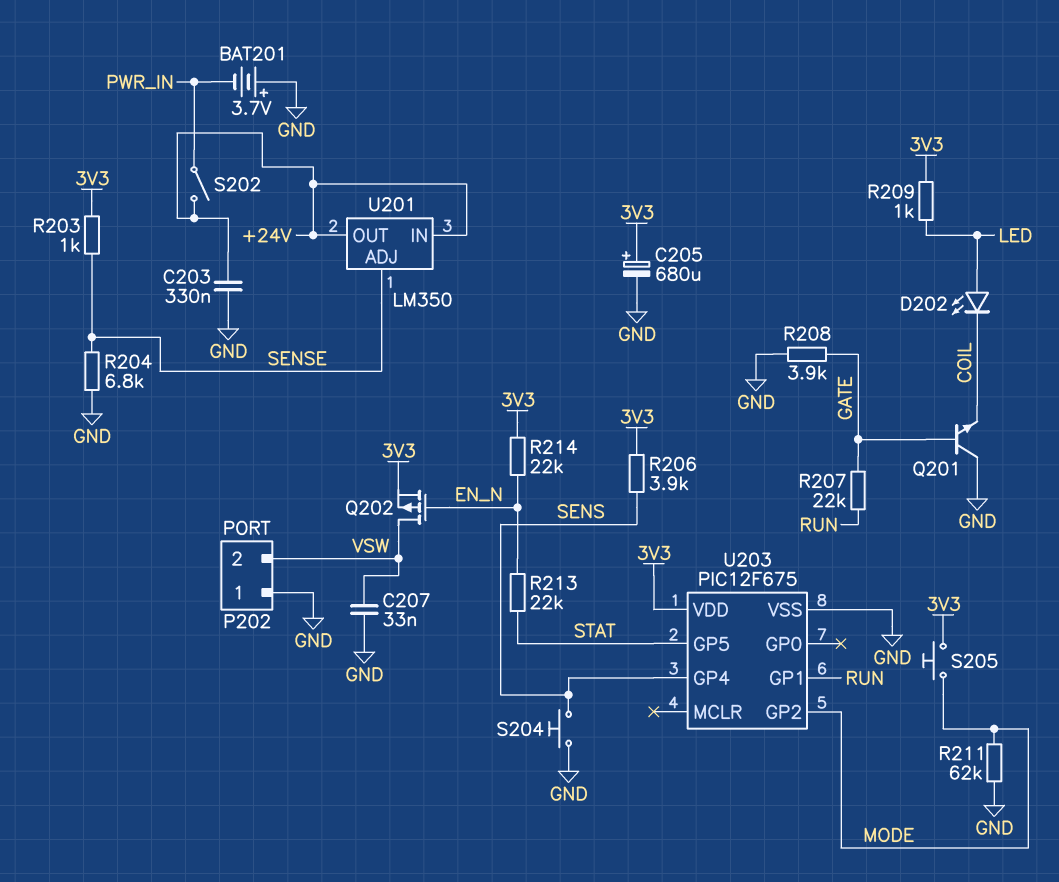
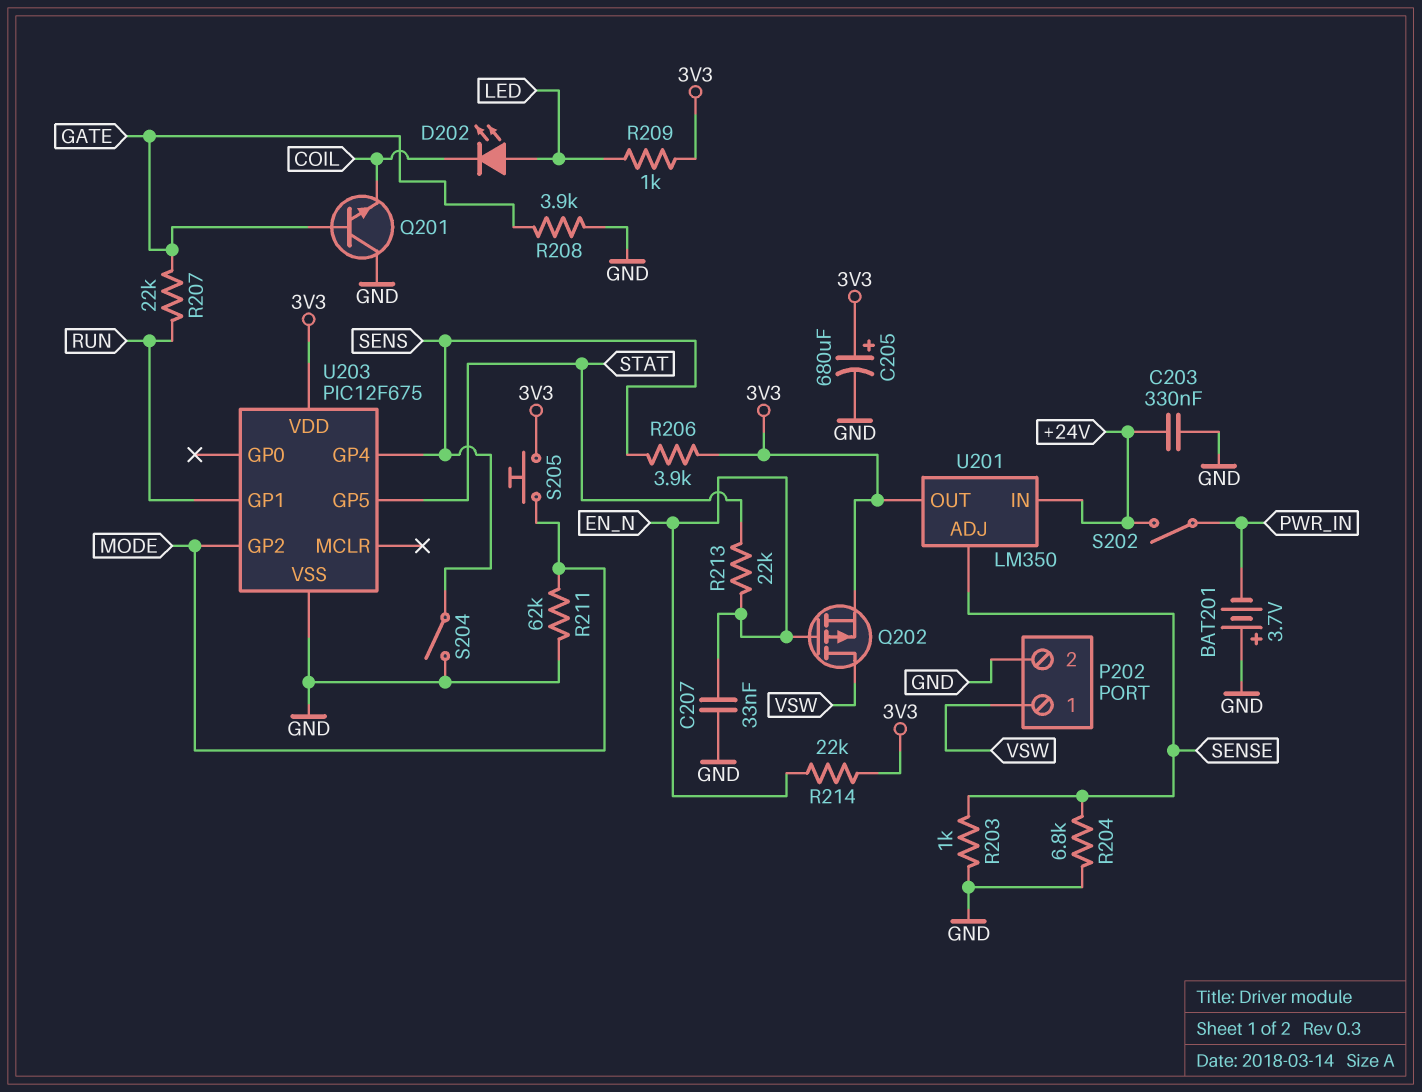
C207: 33nF (GND, VSW) -> 33nF (EN_N, GND)
P202 pin 1: GND -> VSW
P202 pin 2: VSW -> GND
R203: 1k (3V3, SENSE) -> 1k (GND, SENSE)
S204: button (GND, SENS) -> switch (GND, SENS)
U201 pin OUT: +24V -> 3V3

